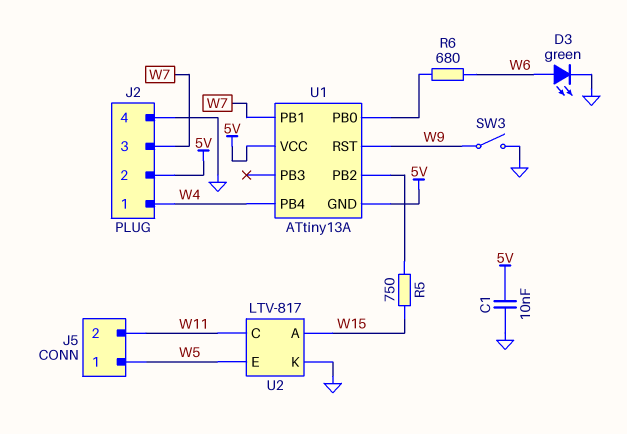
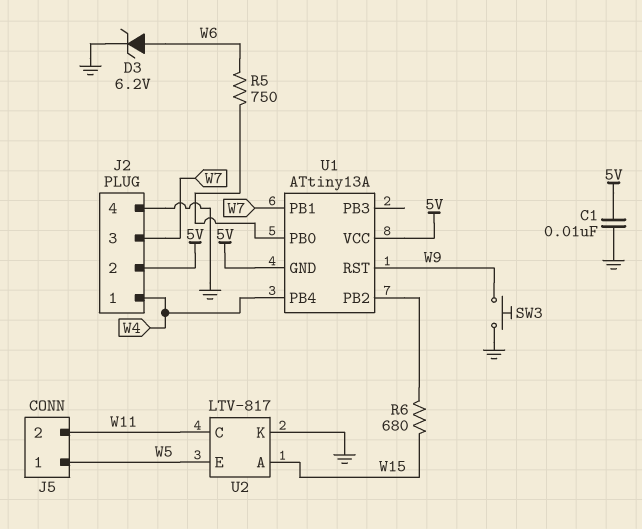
D3: LED green (A W6, K GND) -> zener 6.2V (A W6, K GND)
R5: 750 (U1/PB2, W15) -> 750 (U1/PB0, W6)
R6: 680 (U1/PB0, W6) -> 680 (U1/PB2, W15)
SW3: switch (GND, W9) -> button (GND, W9)

